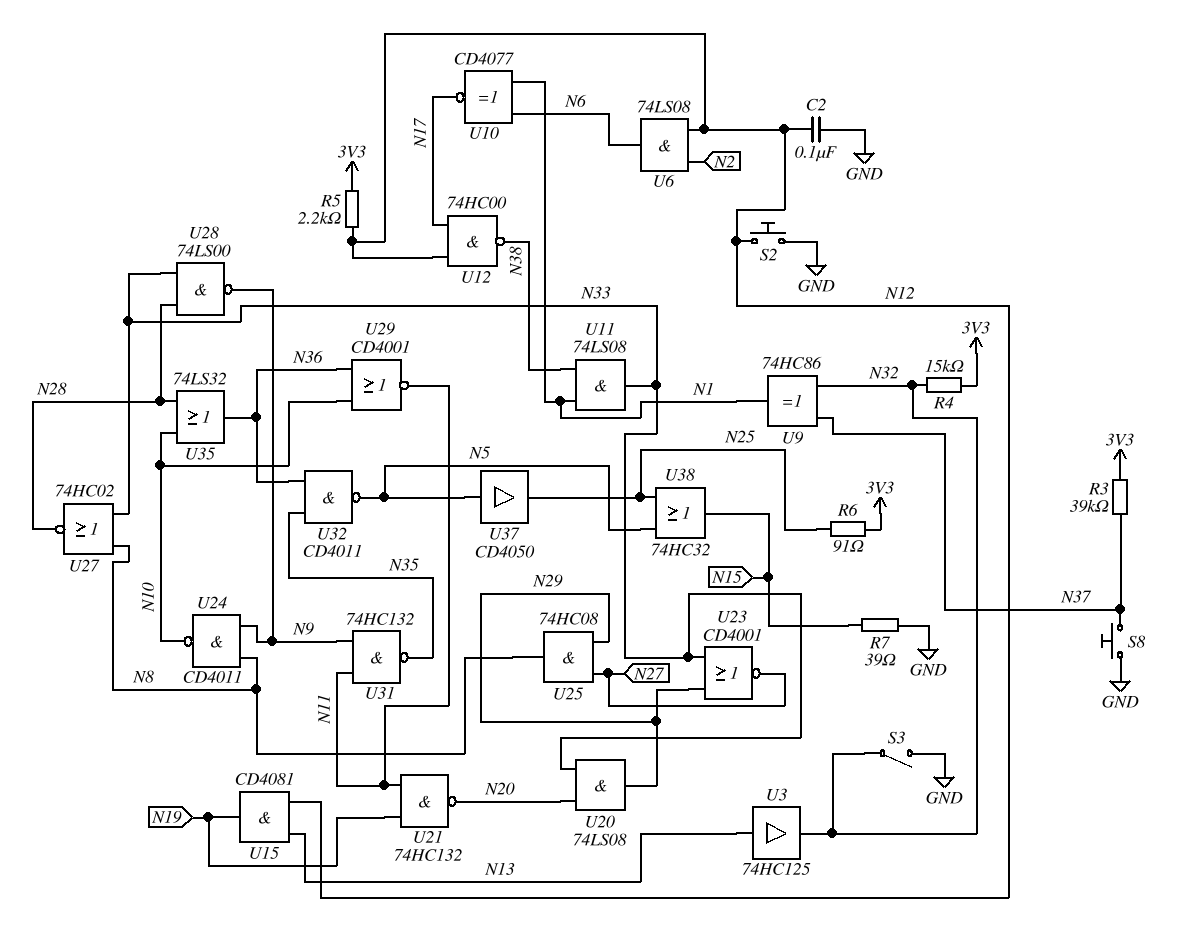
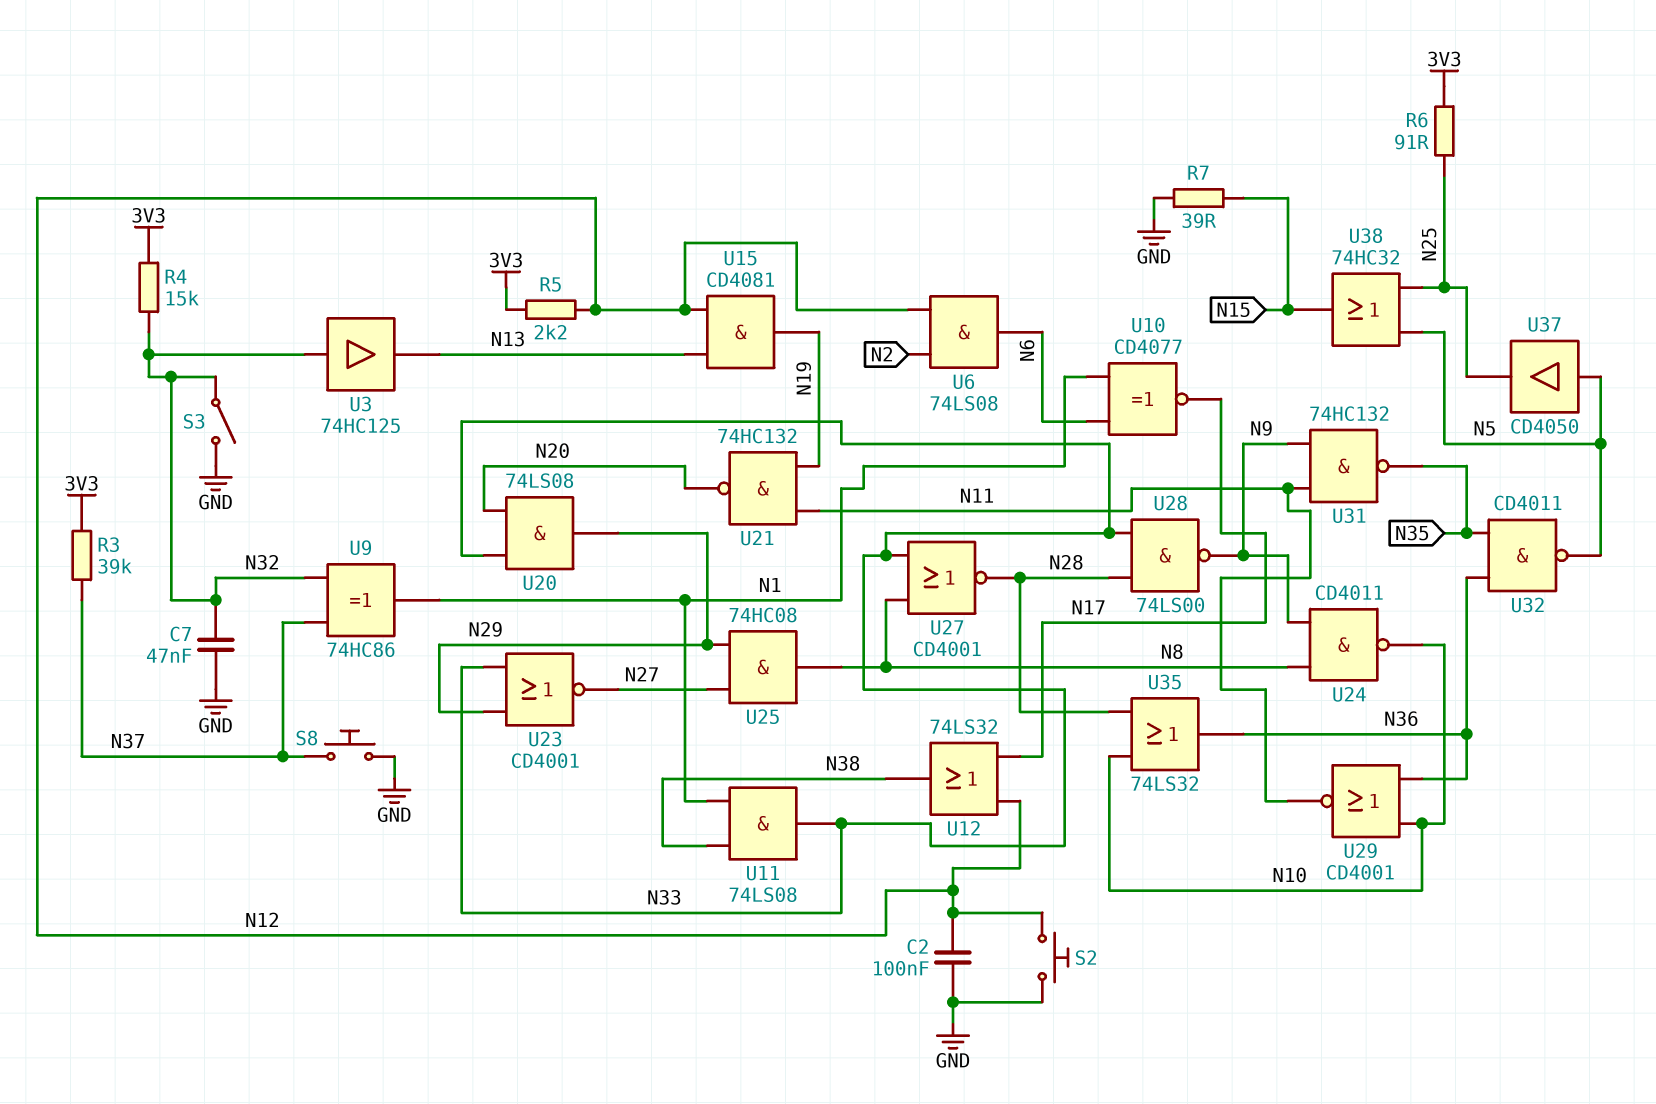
C7: none -> 47nF (GND, N32)
U3: buffer 74HC125 (in N13, out N32) -> buffer 74HC125 (in N32, out N13)
U12: NAND 74HC00 (in N12, in N17, out N38) -> OR 74LS32 (in N12, in N17, out N38)
U27: NOR 74HC02 (in N8, in N33, out N28) -> NOR CD4001 (in N8, in N33, out N28)

